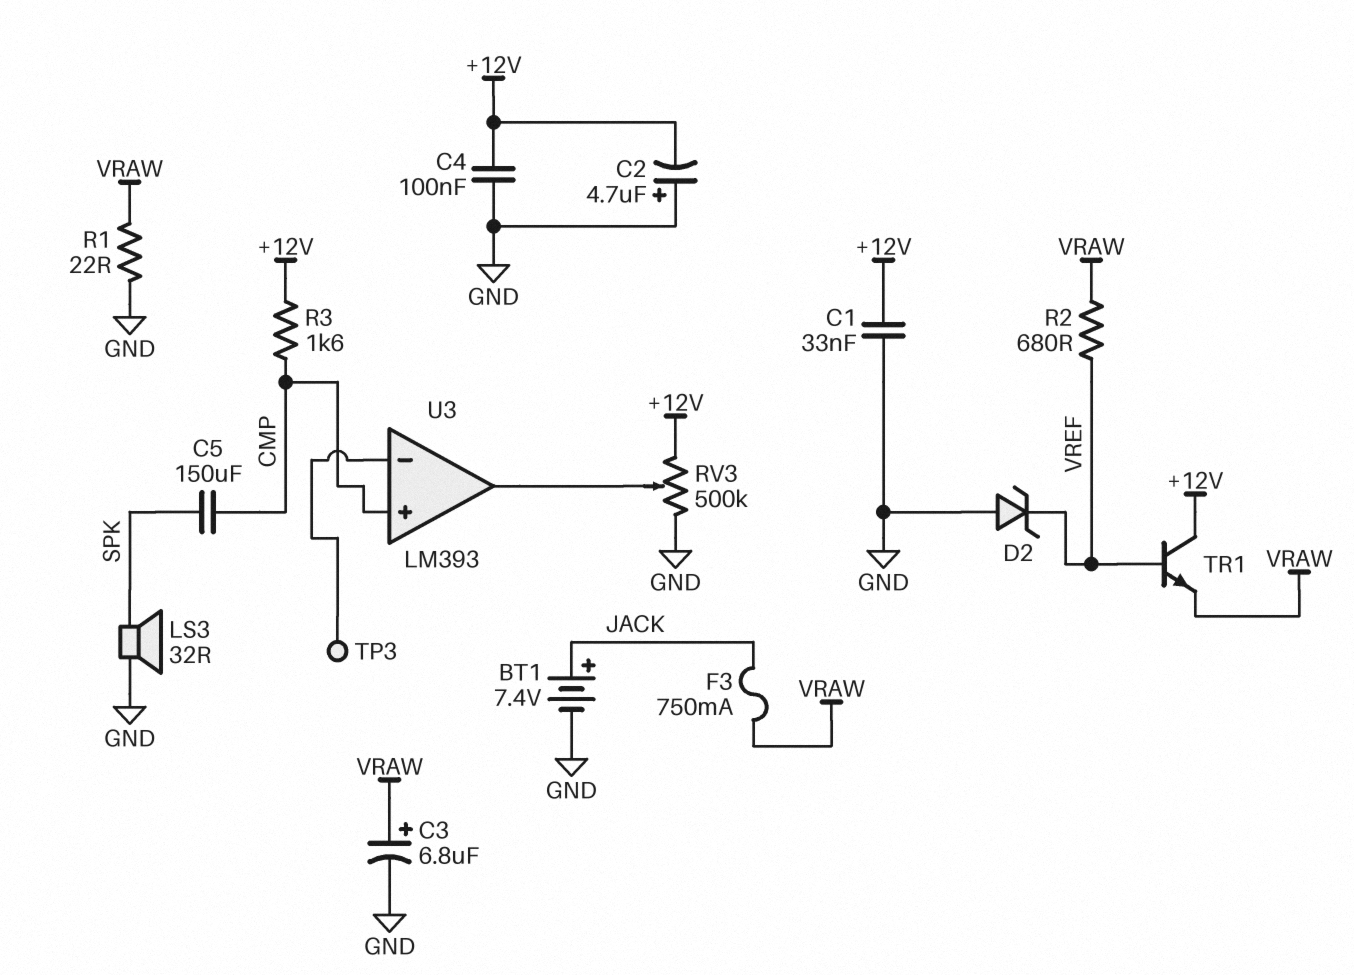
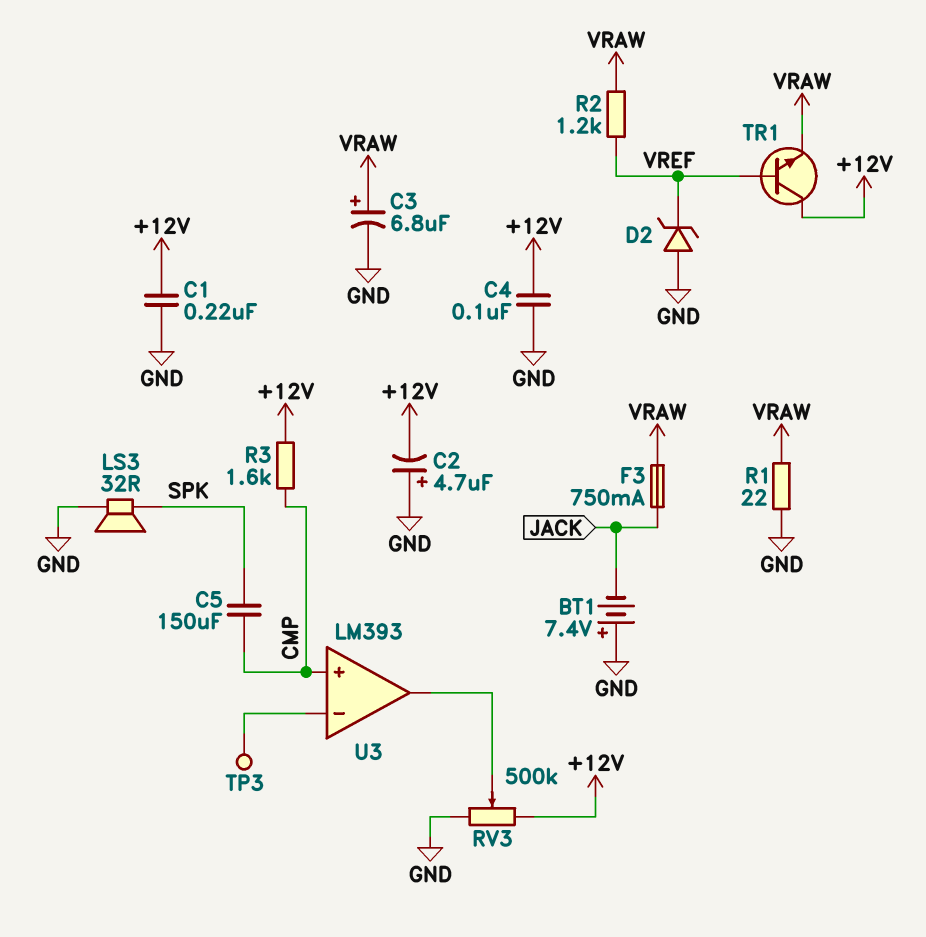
BT1: 7.4V (plus JACK, minus GND) -> 7.4V (plus GND, minus JACK)
C1: 33nF (+12V, GND) -> 220nF (+12V, GND)
R2: 680 (VRAW, VREF) -> 1.2k (VRAW, VREF)

